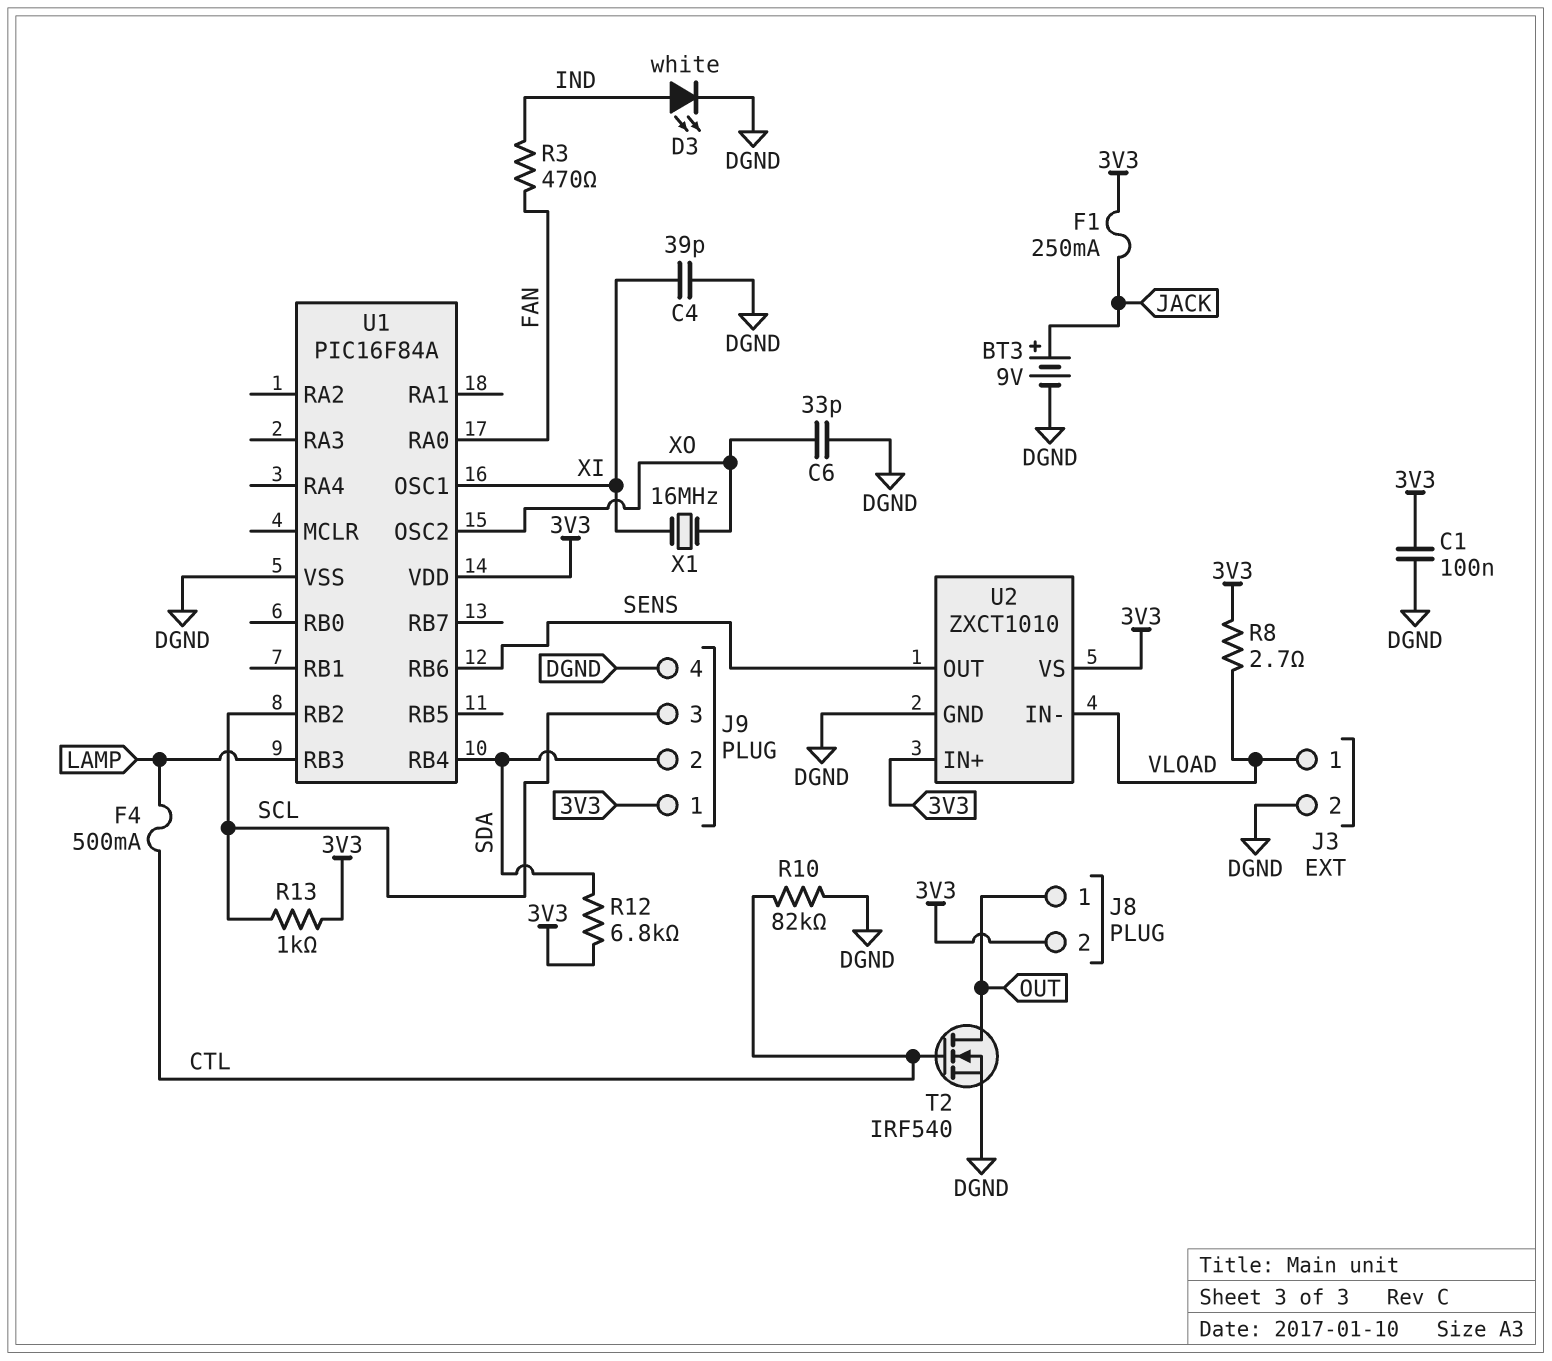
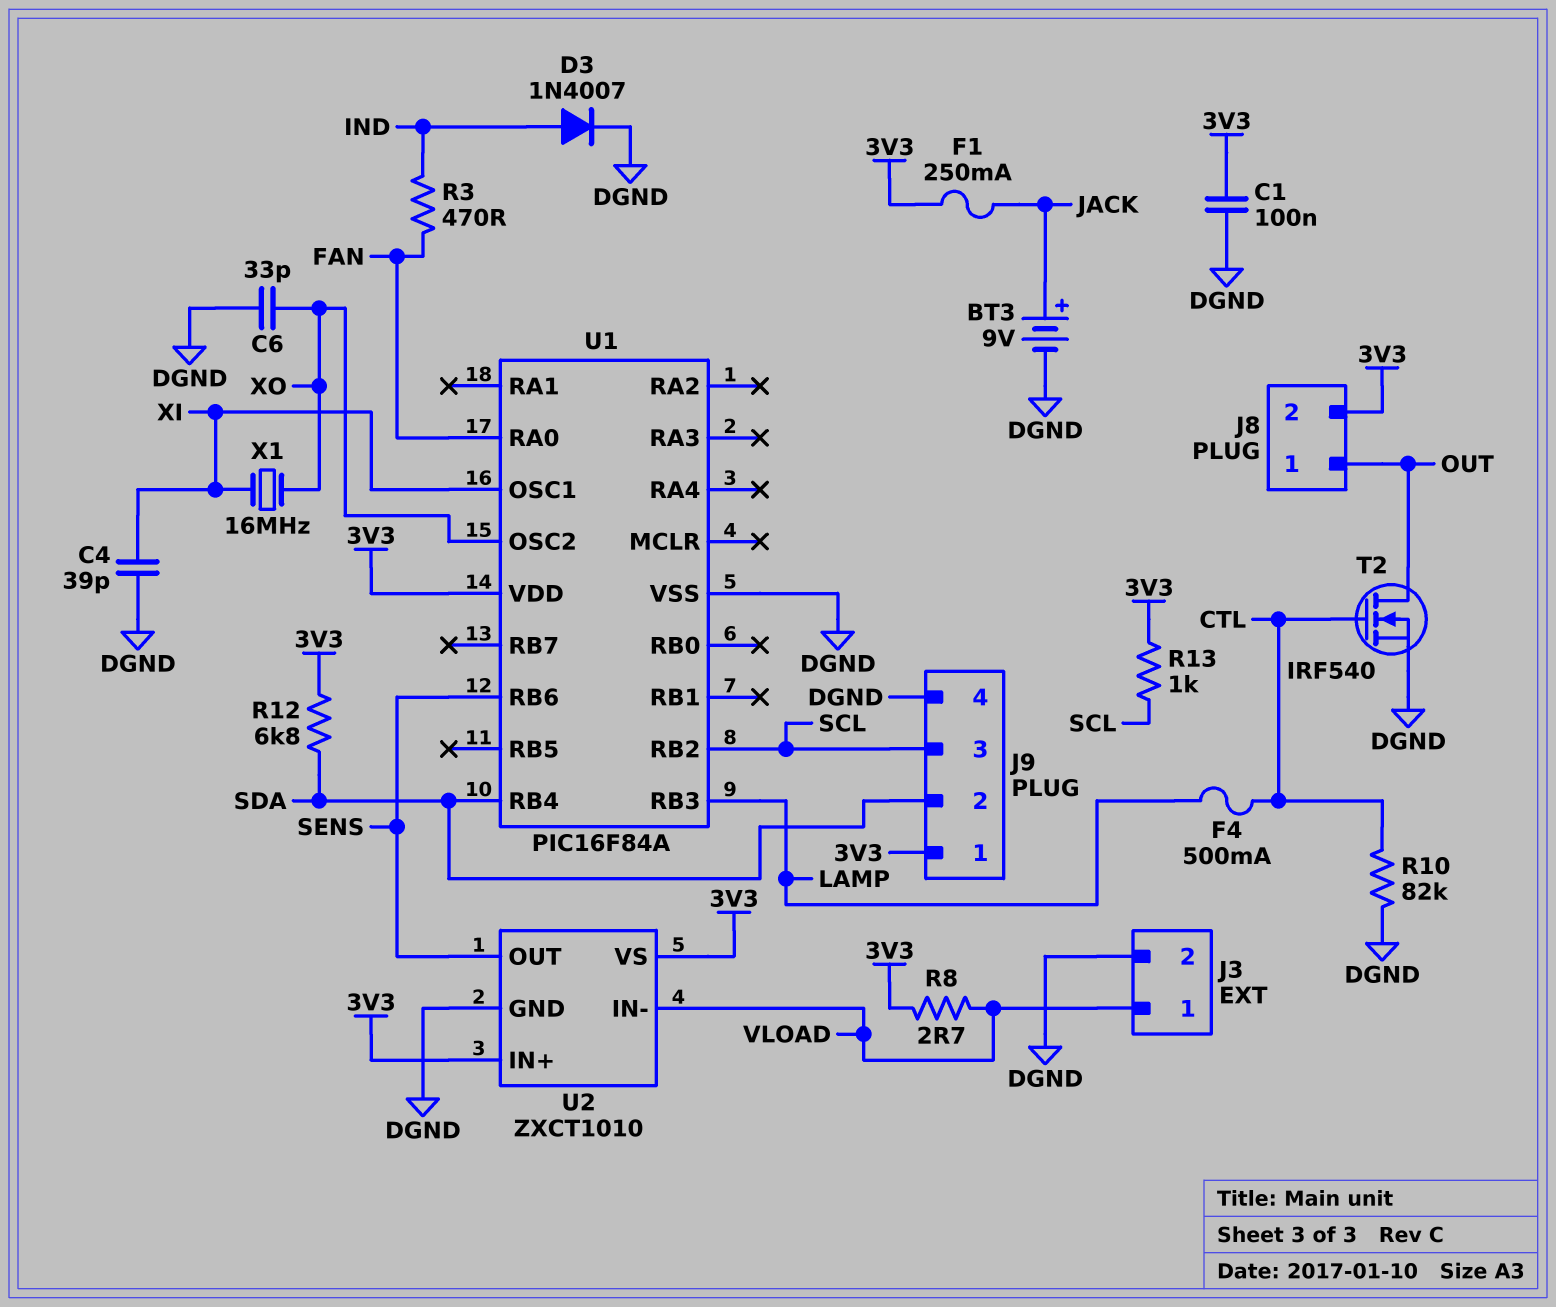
D3: LED white (A IND, K DGND) -> diode 1N4007 (A IND, K DGND)

